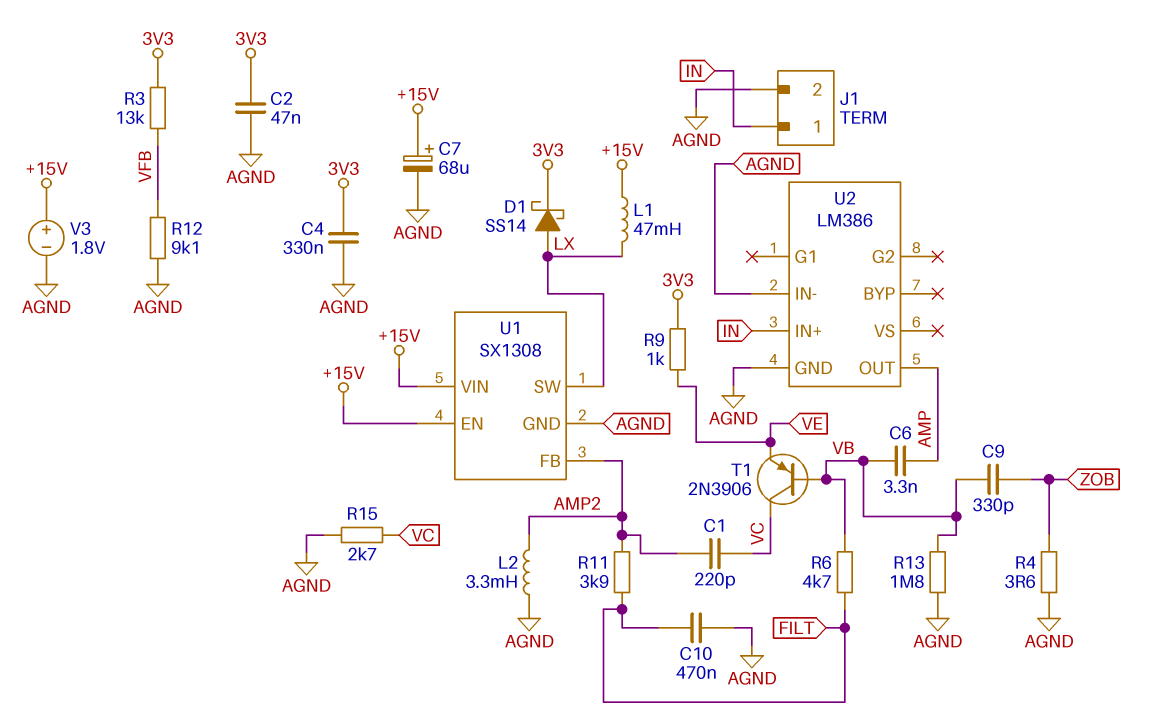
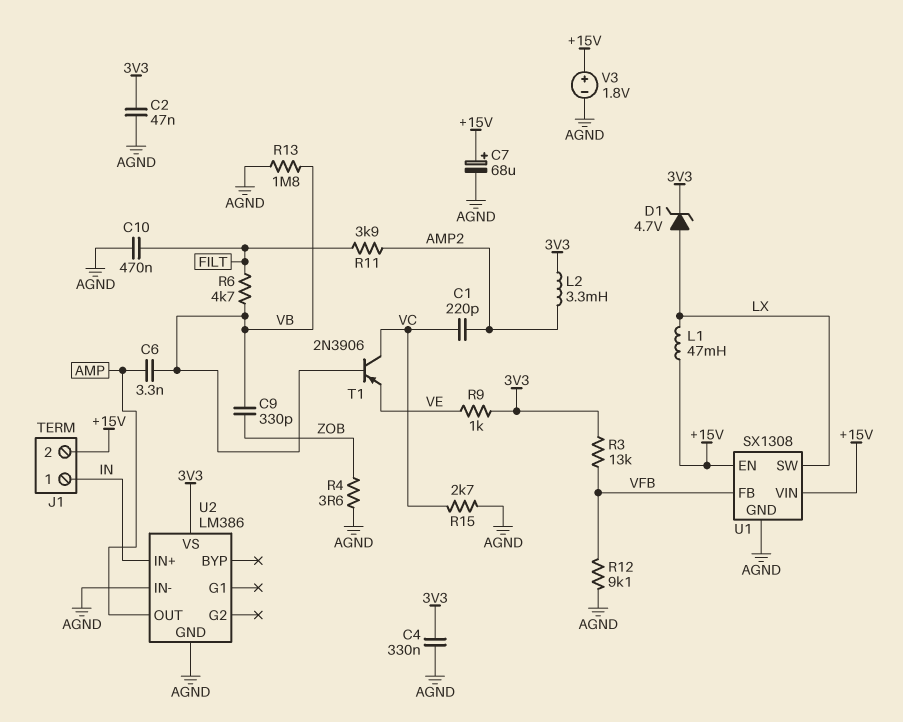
D1: schottky SS14 (A LX, K 3V3) -> zener 4.7V (A LX, K 3V3)
J1 pin 2: AGND -> +15V
L2: 3.3mH (AGND, AMP2) -> 3.3mH (3V3, AMP2)
U1 pin FB: AMP2 -> VFB
U2 pin VS: none -> 3V3

